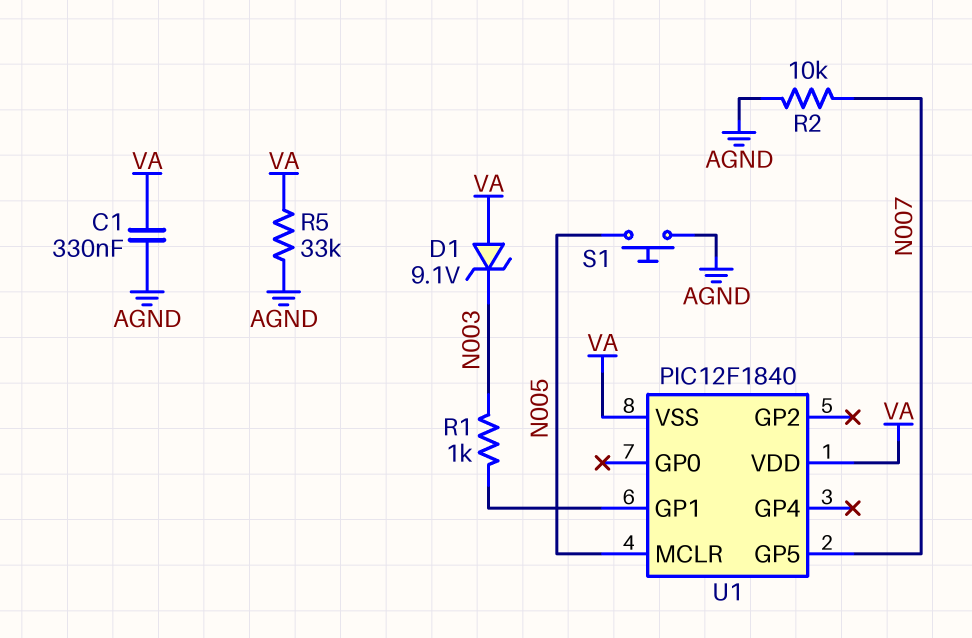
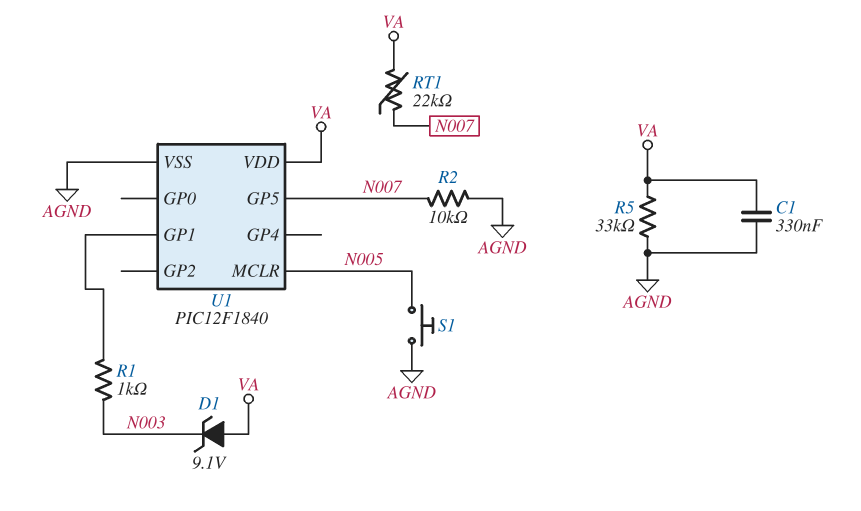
RT1: none -> 22k (N007, VA)
U1 pin VSS: VA -> AGND

